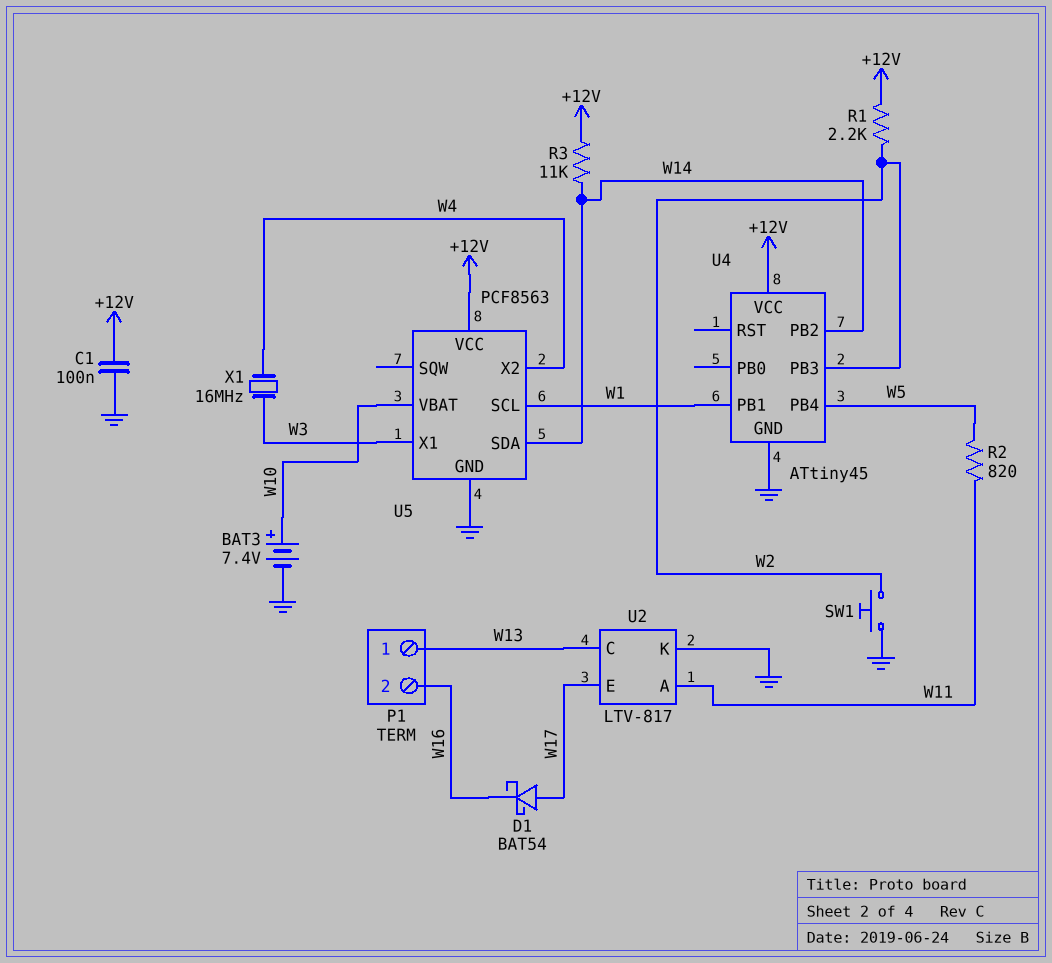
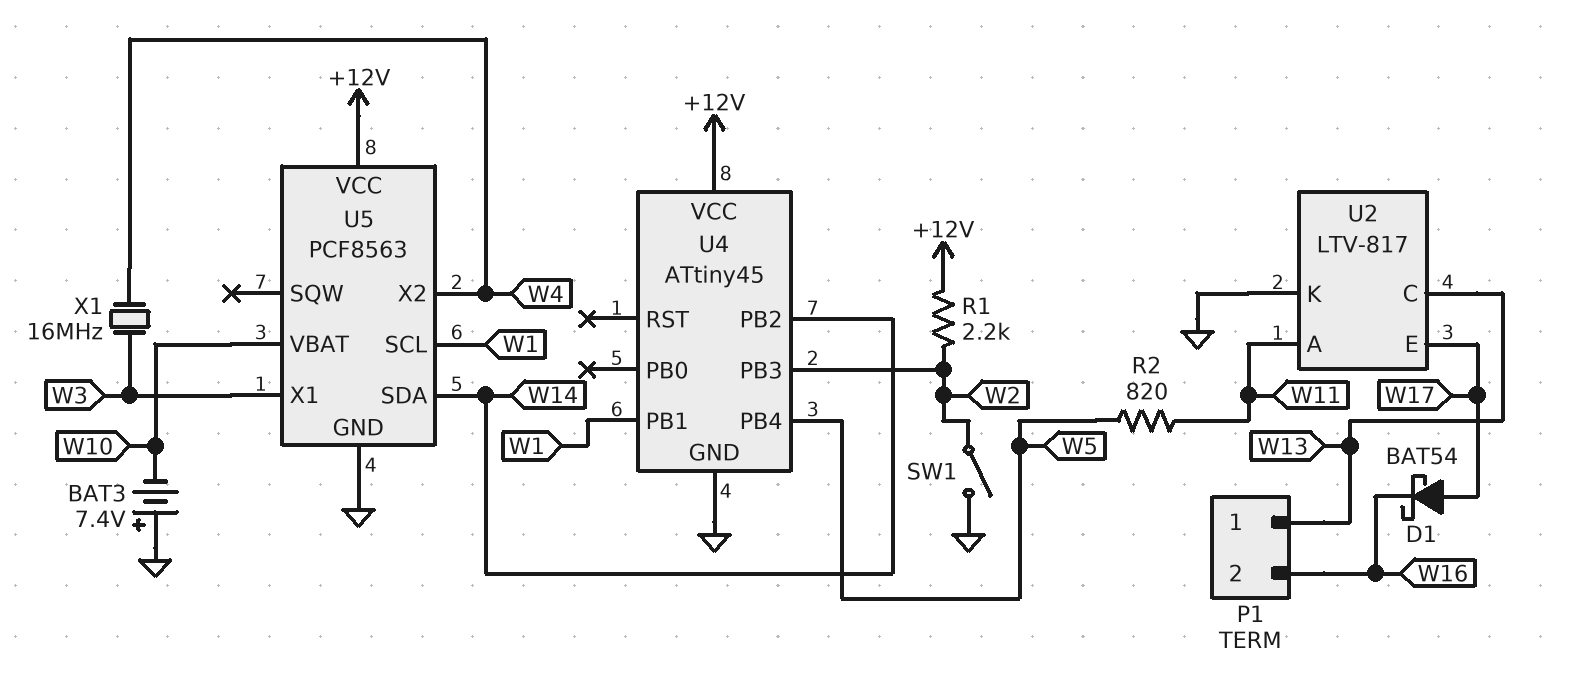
BAT3: 7.4V (plus W10, minus GND) -> 7.4V (plus GND, minus W10)
C1: 100nF (+12V, GND) -> none
R3: 11k (+12V, W14) -> none
SW1: button (GND, W2) -> switch (GND, W2)

